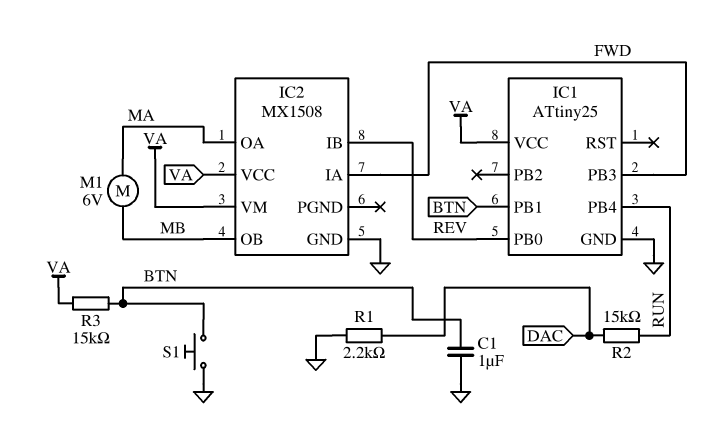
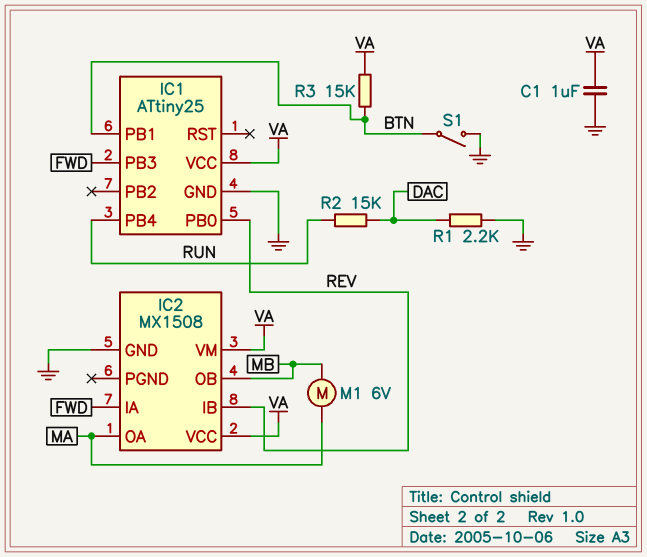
C1: 1uF (BTN, GND) -> 1uF (GND, VA)
S1: button (BTN, GND) -> switch (BTN, GND)

